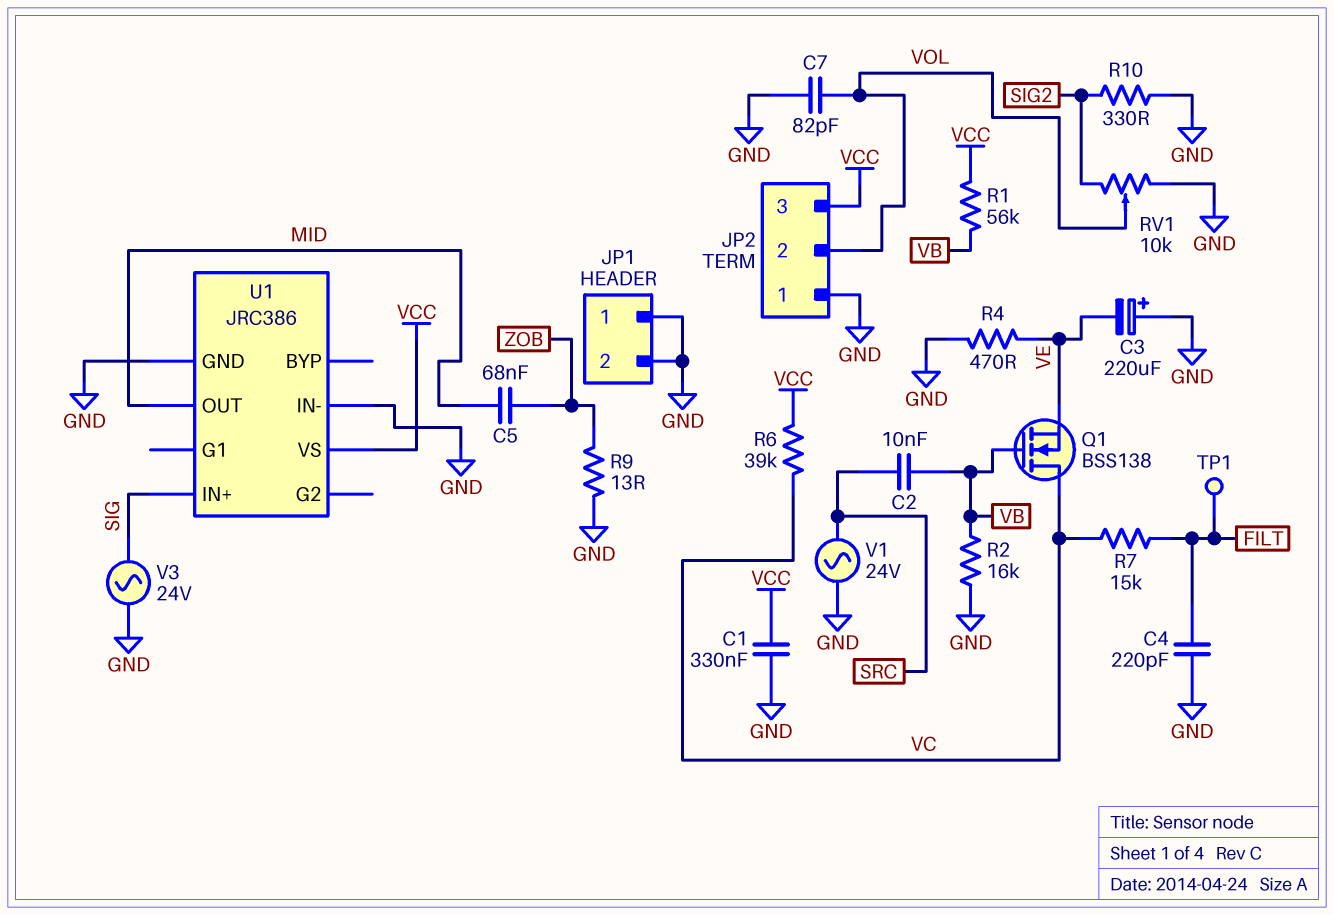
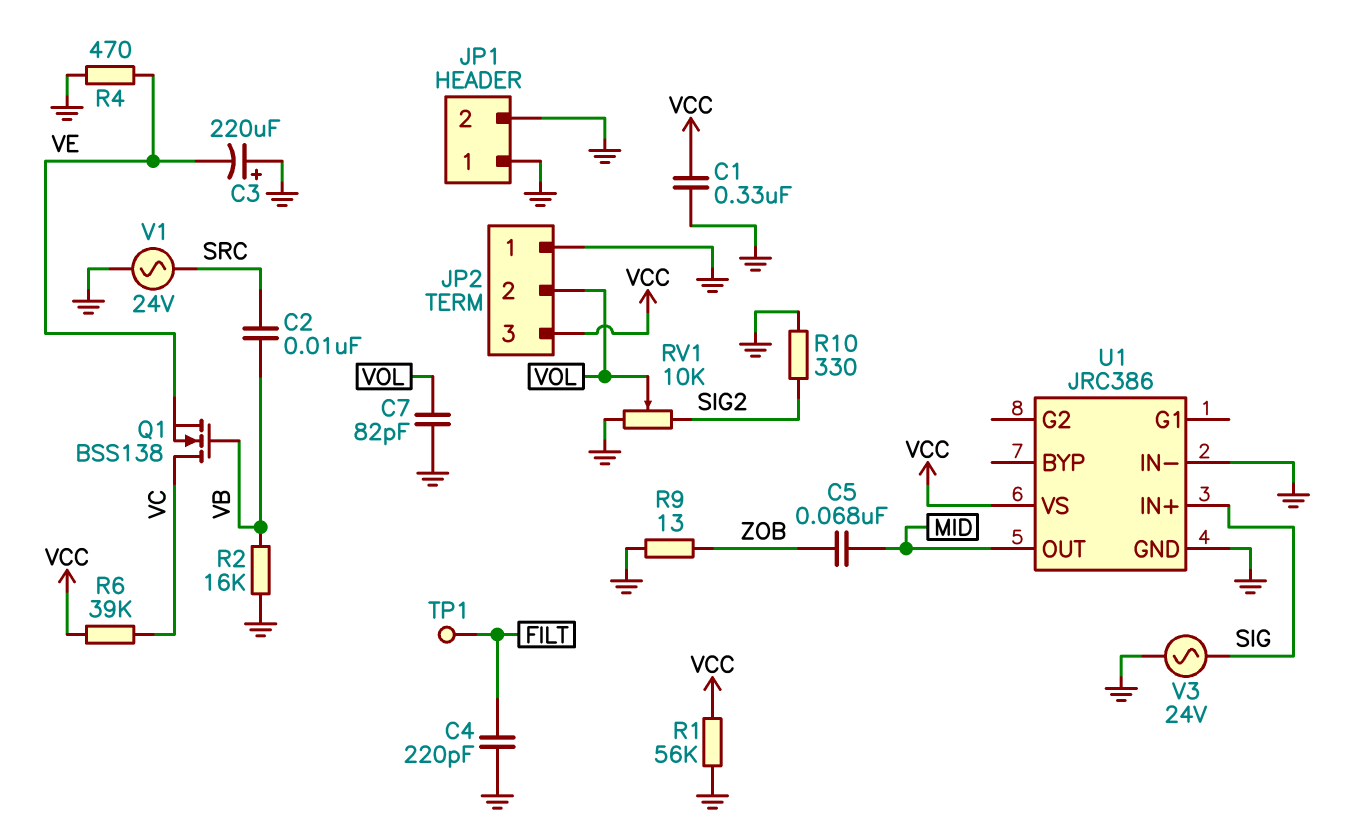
R1: 56k (VB, VCC) -> 56k (GND, VCC)
R7: 15k (FILT, VC) -> none

